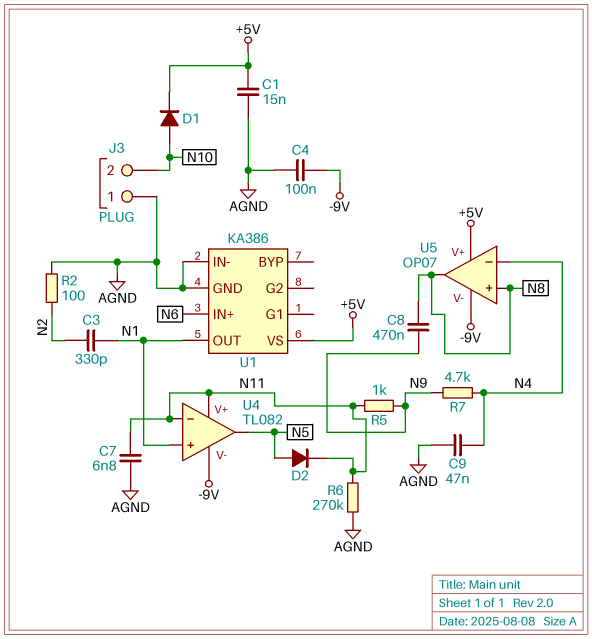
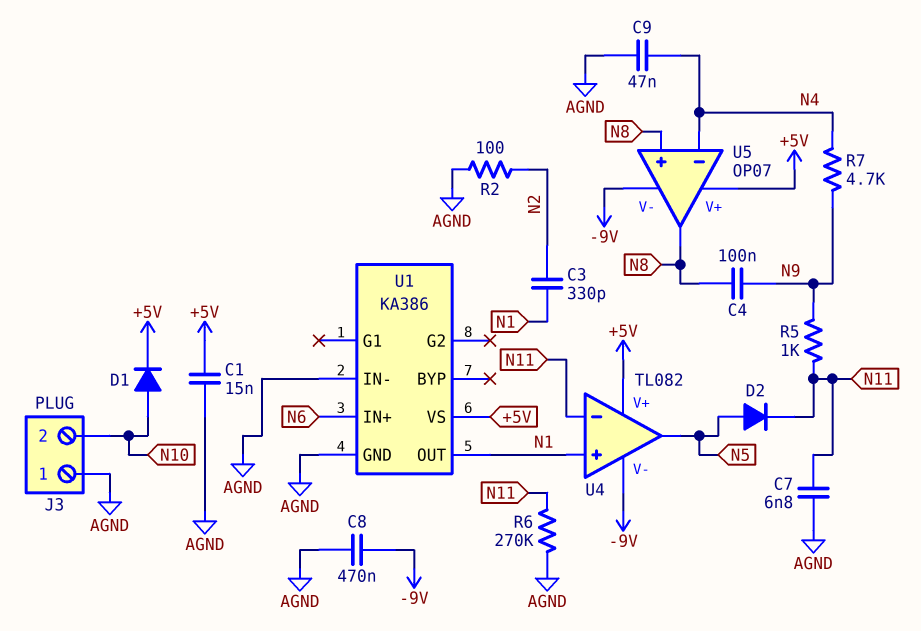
C4: 100nF (-9V, AGND) -> 100nF (N8, N9)
C8: 470nF (N8, N9) -> 470nF (-9V, AGND)
U4 pin V+: N11 -> +5V

